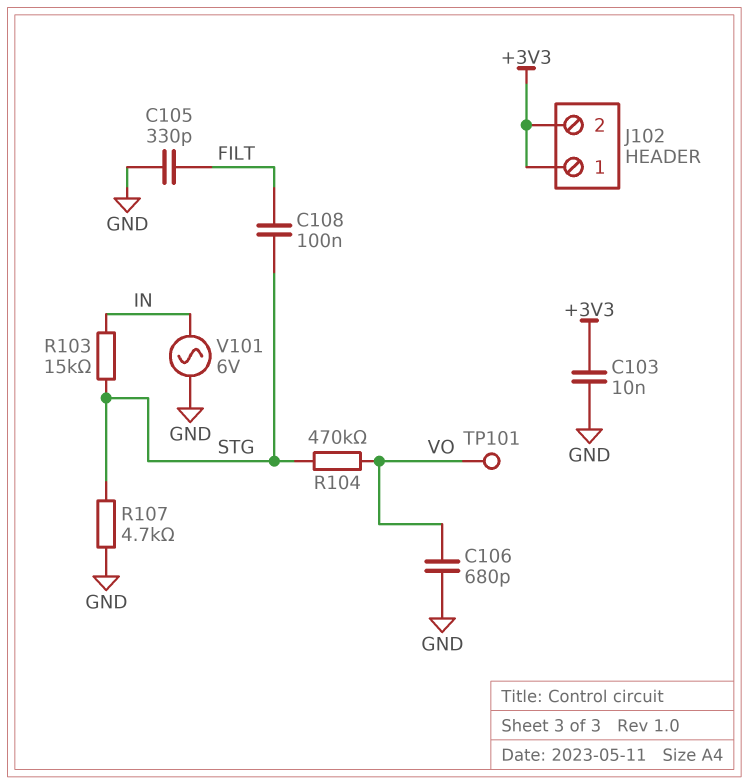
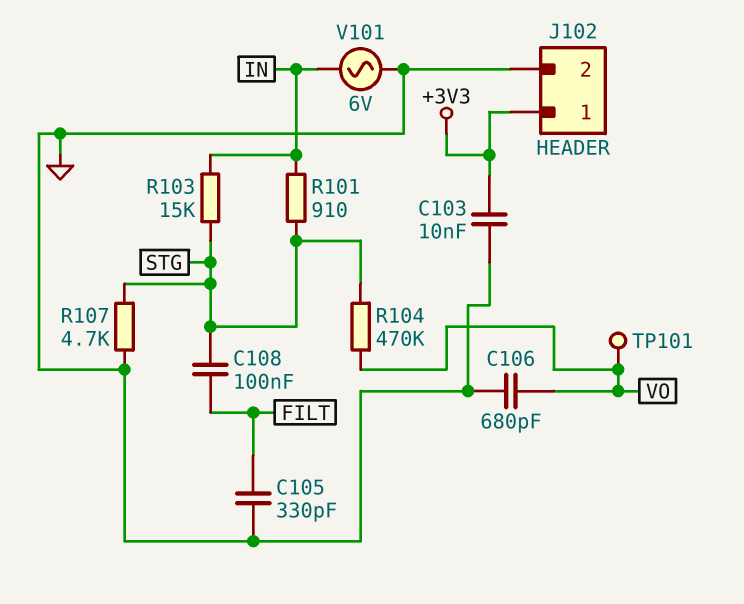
J102 pin 2: +3V3 -> GND
R101: none -> 910 (IN, STG)

